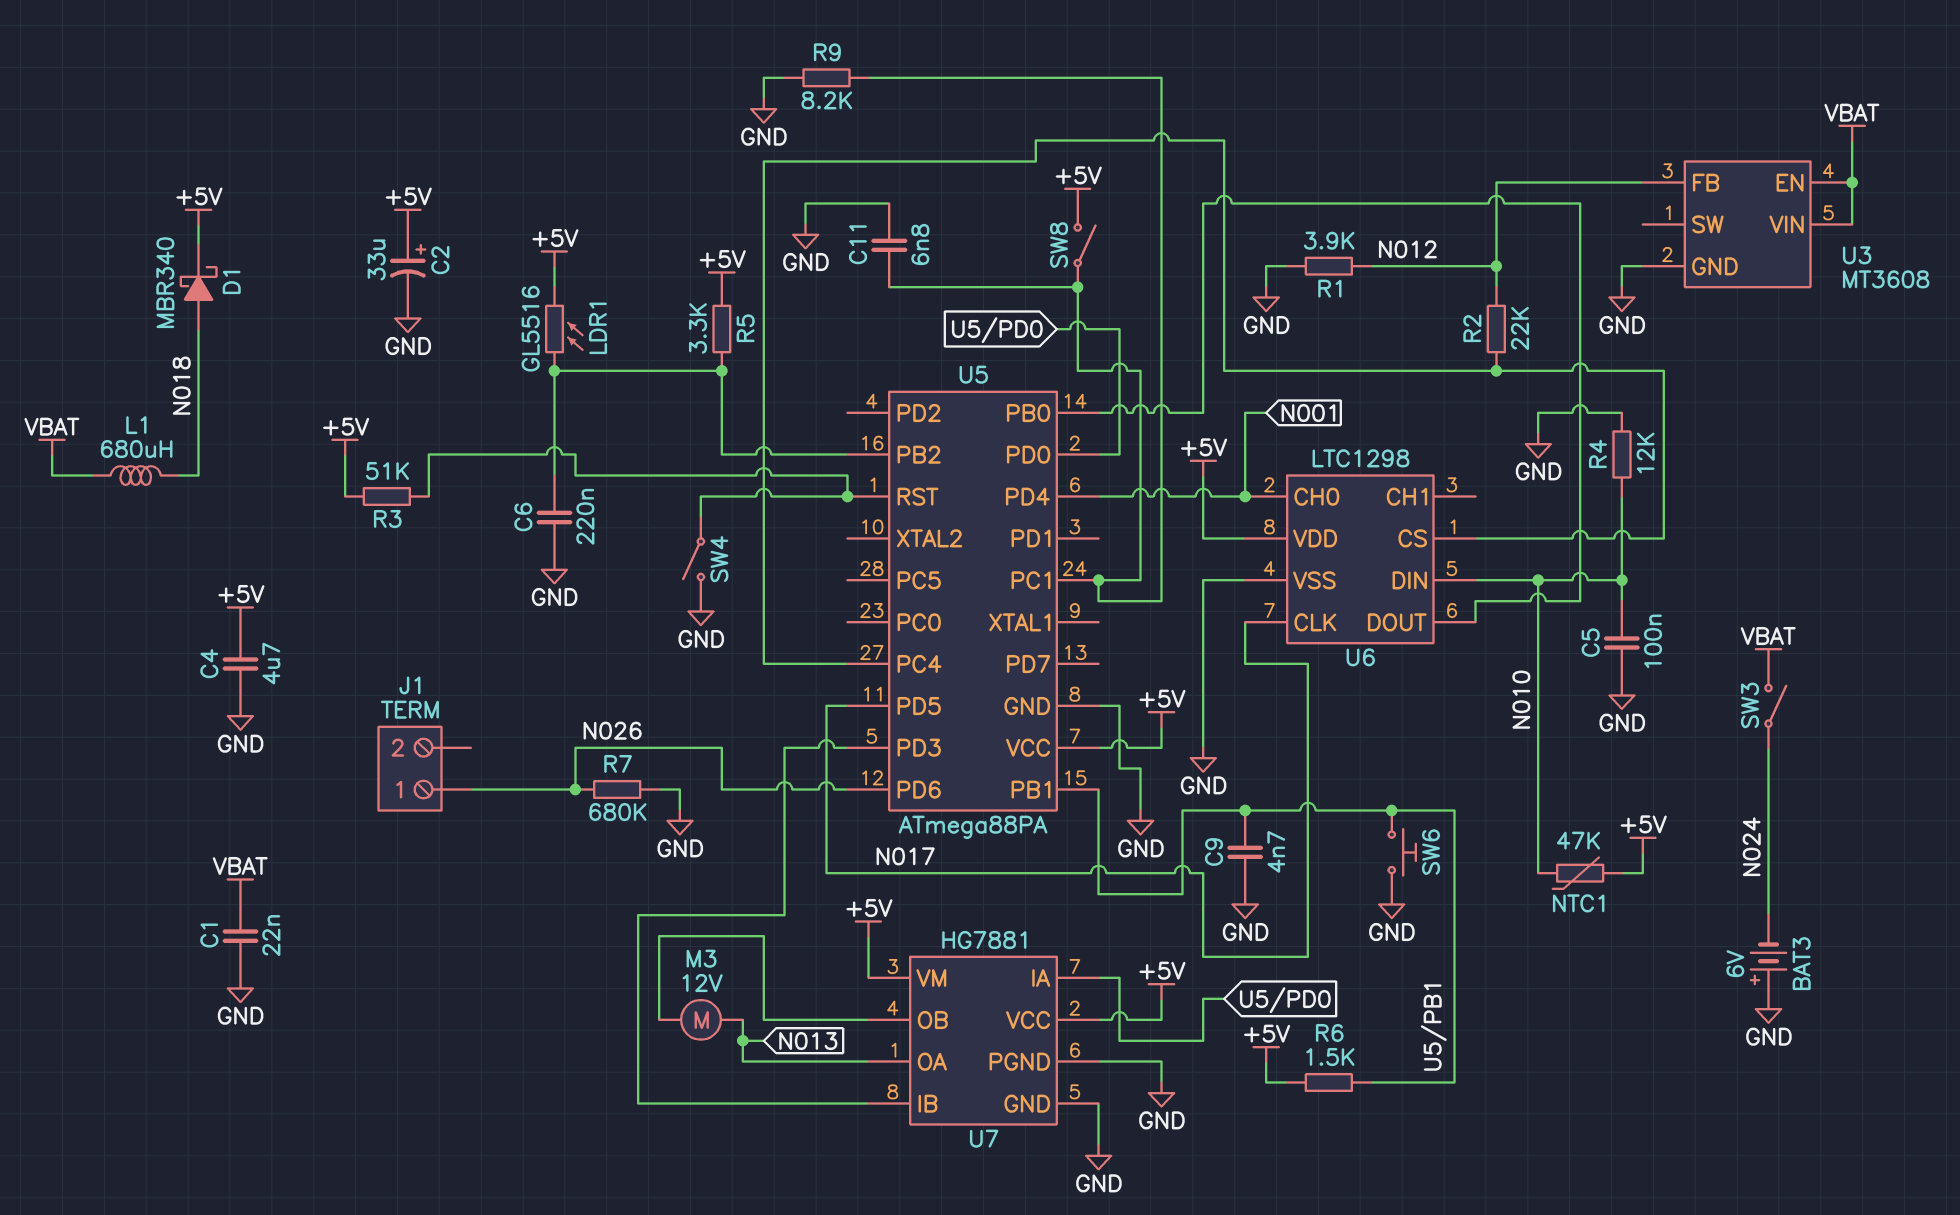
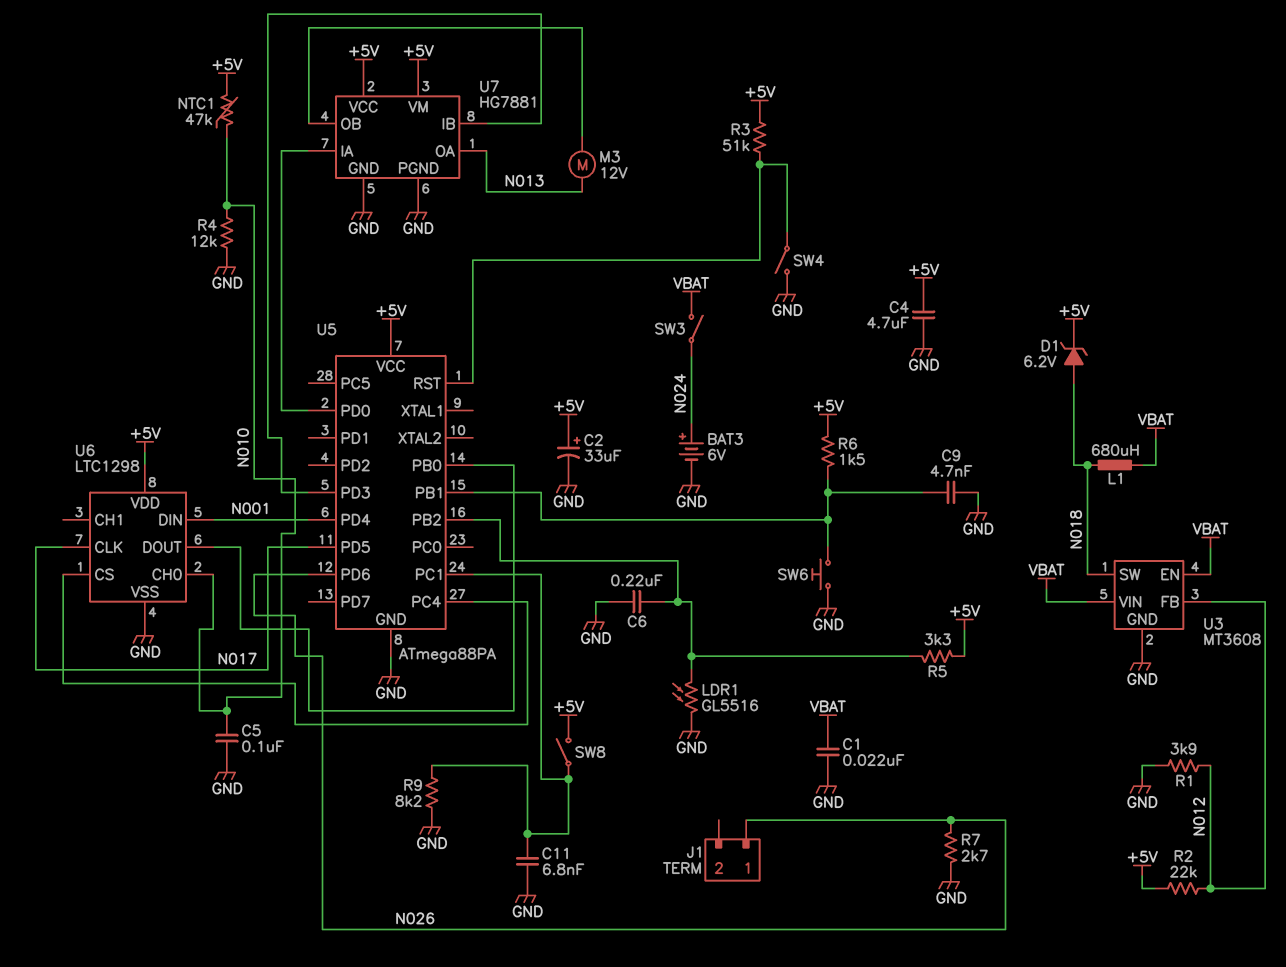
BAT3: 6V (plus GND, minus N024) -> 6V (plus N024, minus GND)
D1: schottky MBR340 (A N018, K +5V) -> zener 6.2V (A N018, K +5V)
LDR1: GL5516 (+5V, U5/PB2) -> GL5516 (GND, U5/PB2)
R2: 22k (N012, U5/PC4) -> 22k (+5V, N012)
R7: 680k (GND, N026) -> 2.7k (GND, N026)
U3 pin SW: none -> N018
U6 pin CH0: N001 -> N010
U6 pin DIN: N010 -> N001

